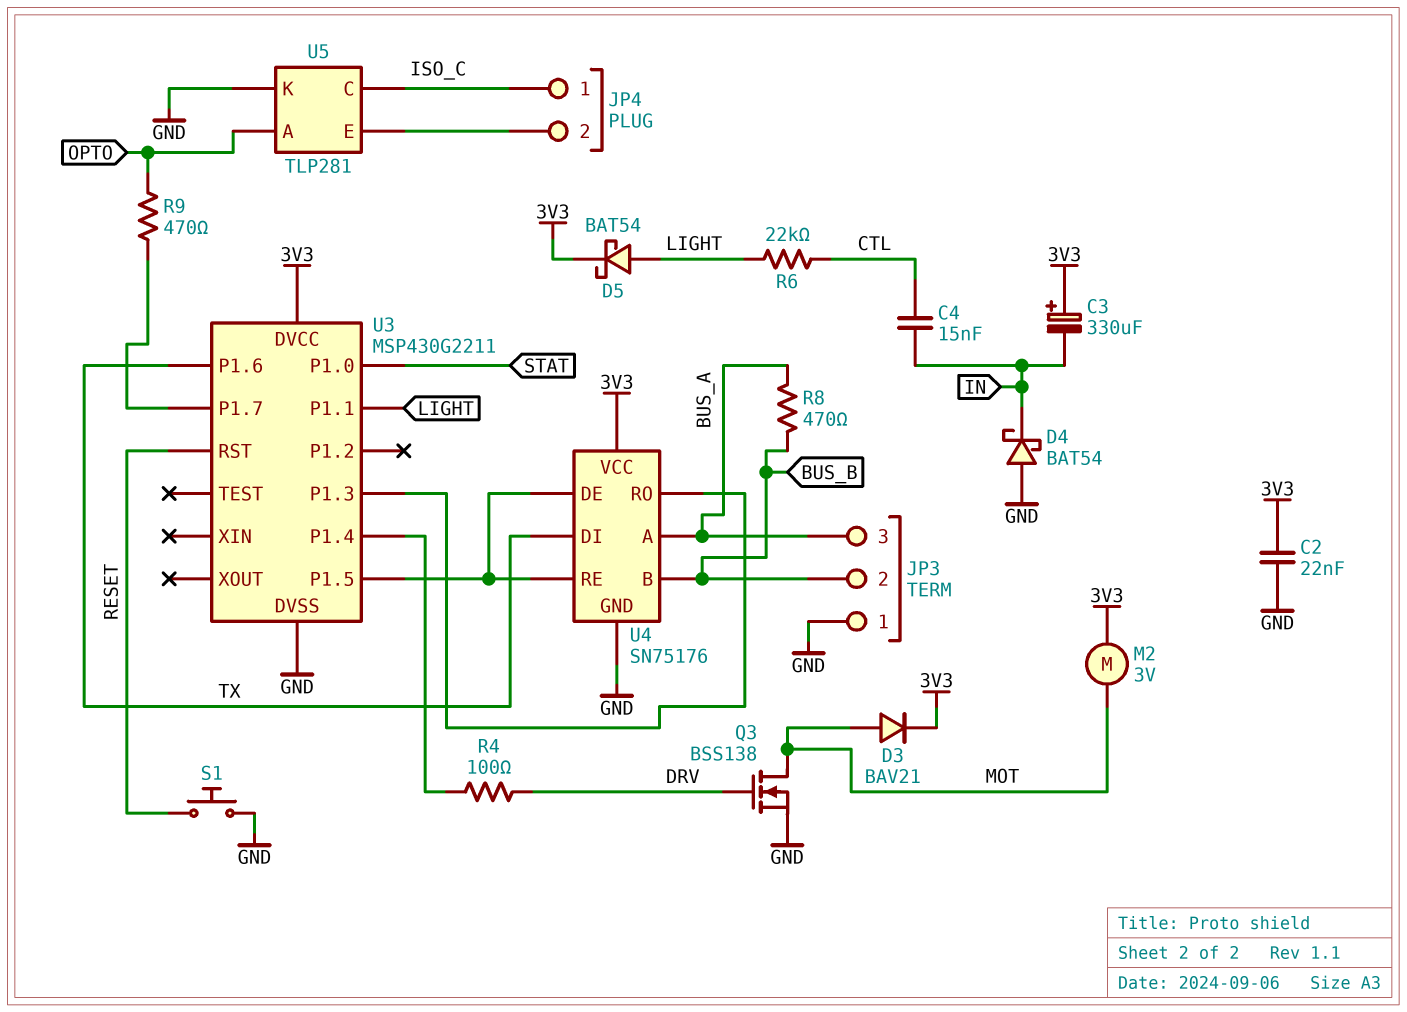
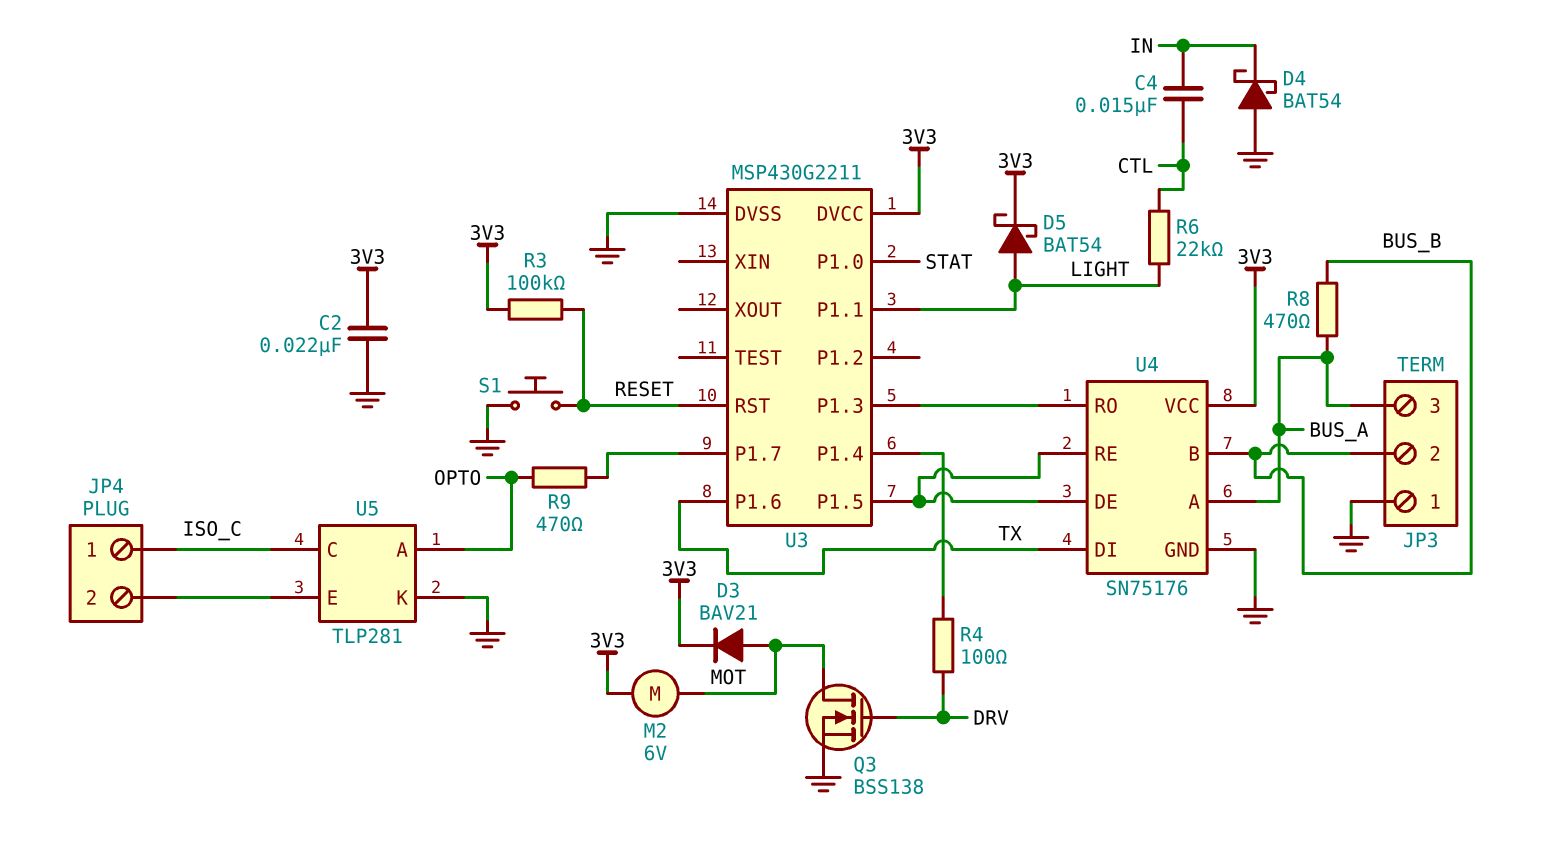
C3: 330uF (plus 3V3, minus IN) -> none
M2: motor 3V (3V3, MOT) -> motor 6V (3V3, MOT)
R3: none -> 100k (3V3, RESET)

